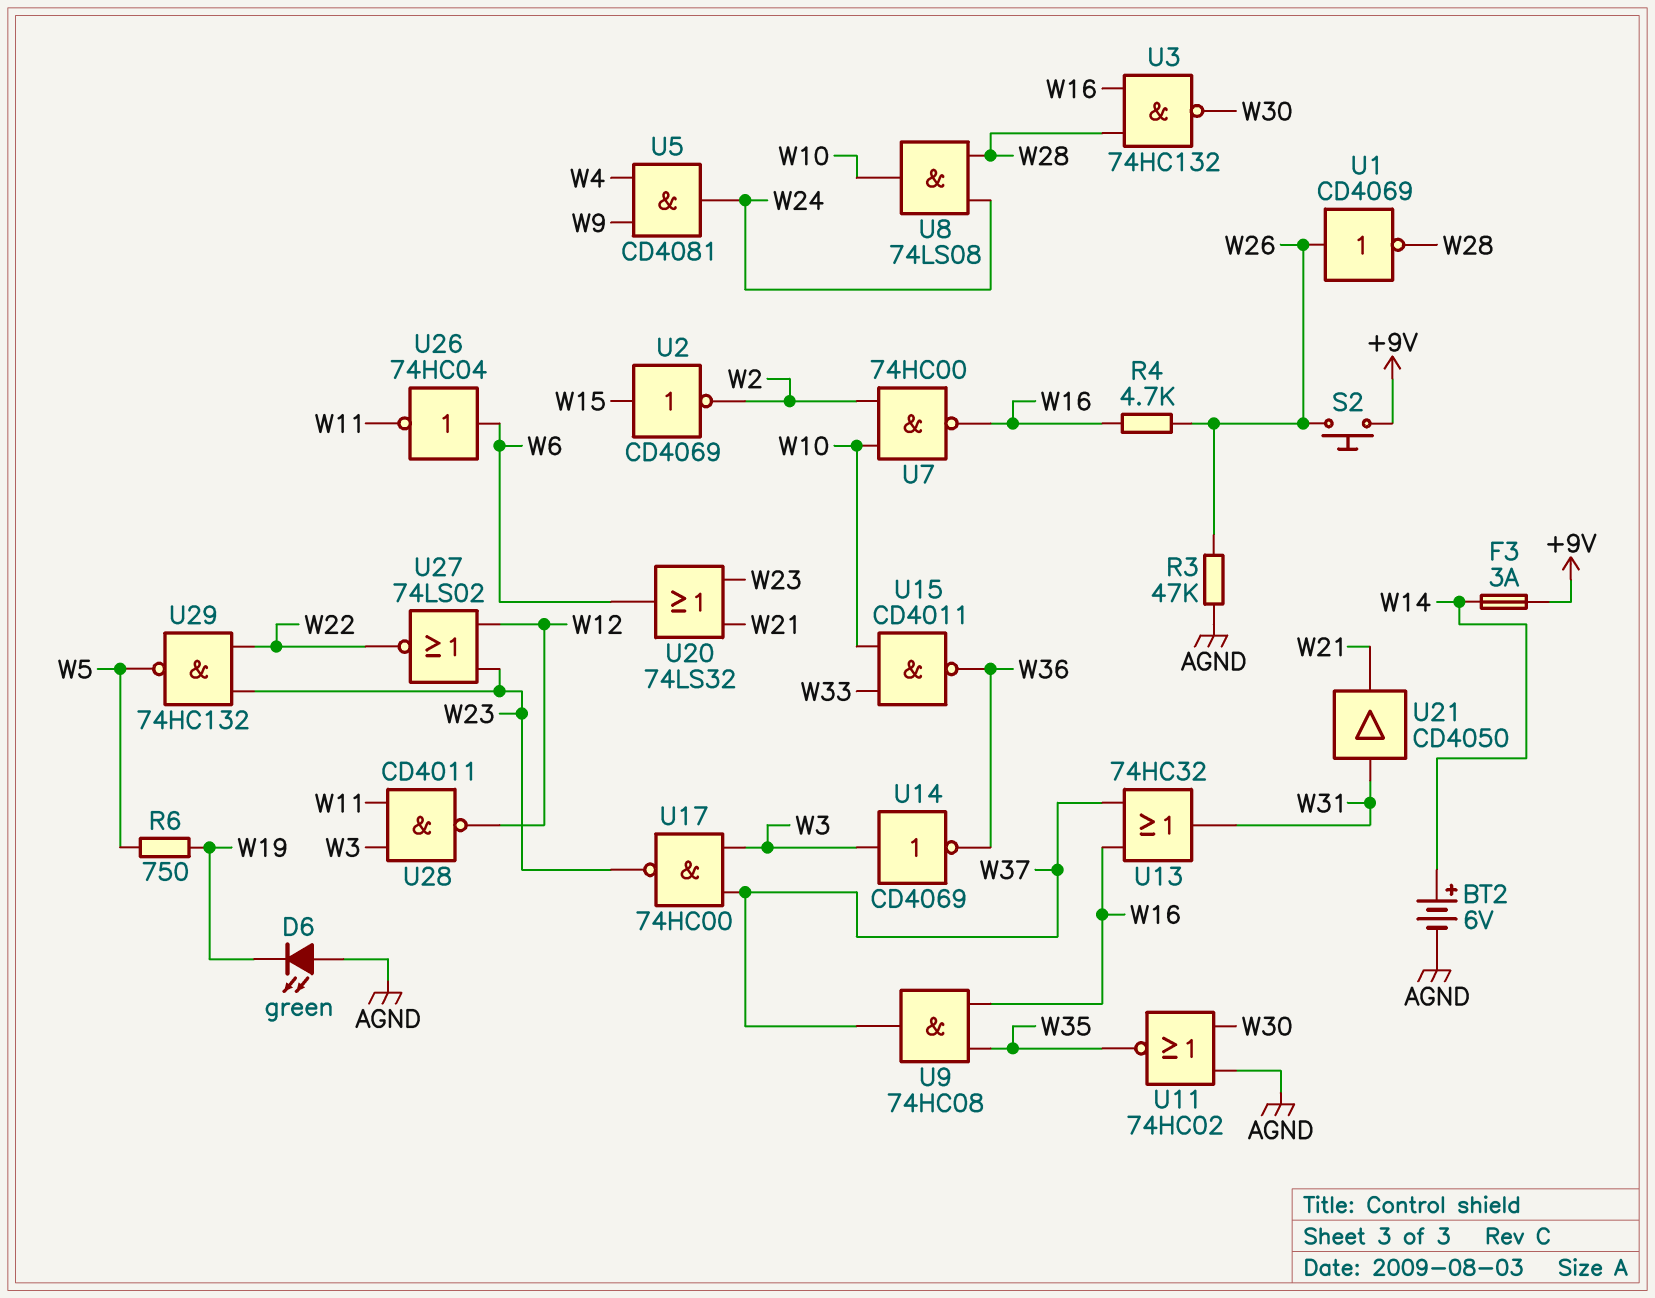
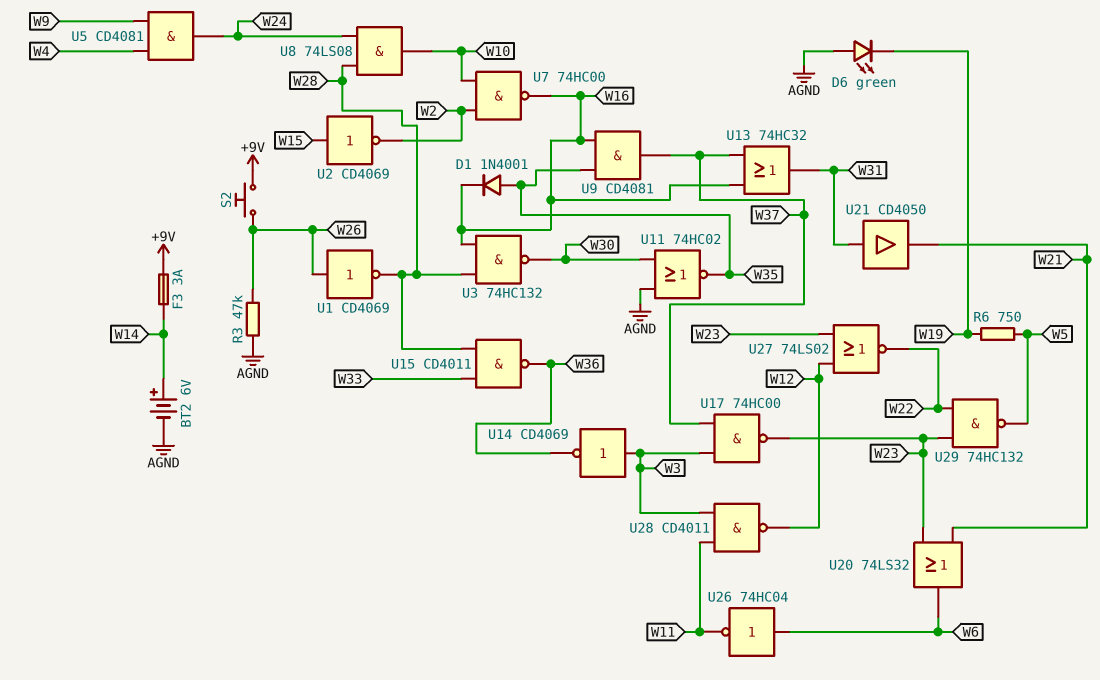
D1: none -> diode 1N4001 (A W35, K W16)
R4: 4.7k (W16, W26) -> none
U9: AND 74HC08 (in W16, in W35, out W37) -> AND CD4081 (in W16, in W35, out W37)
U15: NAND CD4011 (in W10, in W33, out W36) -> NAND CD4011 (in W28, in W33, out W36)

